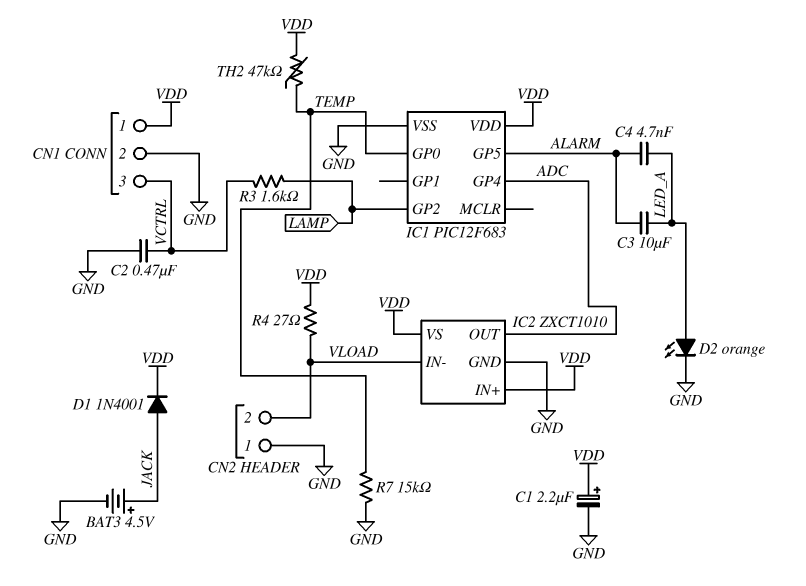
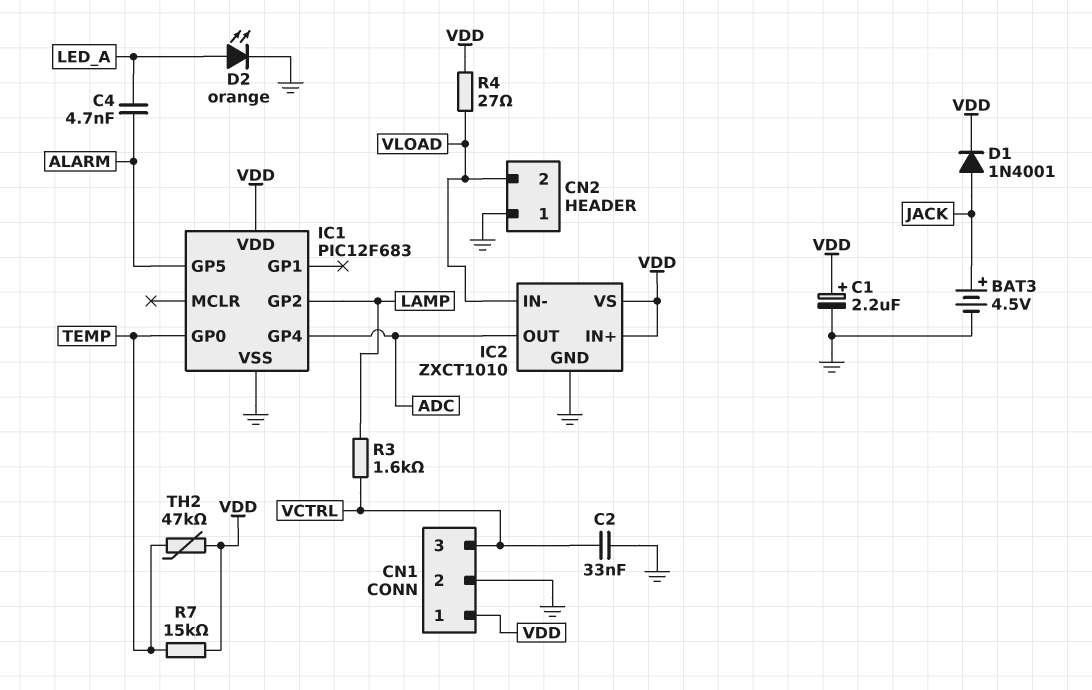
C2: 470nF (GND, VCTRL) -> 33nF (GND, VCTRL)
C3: 10uF (ALARM, LED_A) -> none
R7: 15k (GND, TEMP) -> 15k (TEMP, VDD)

